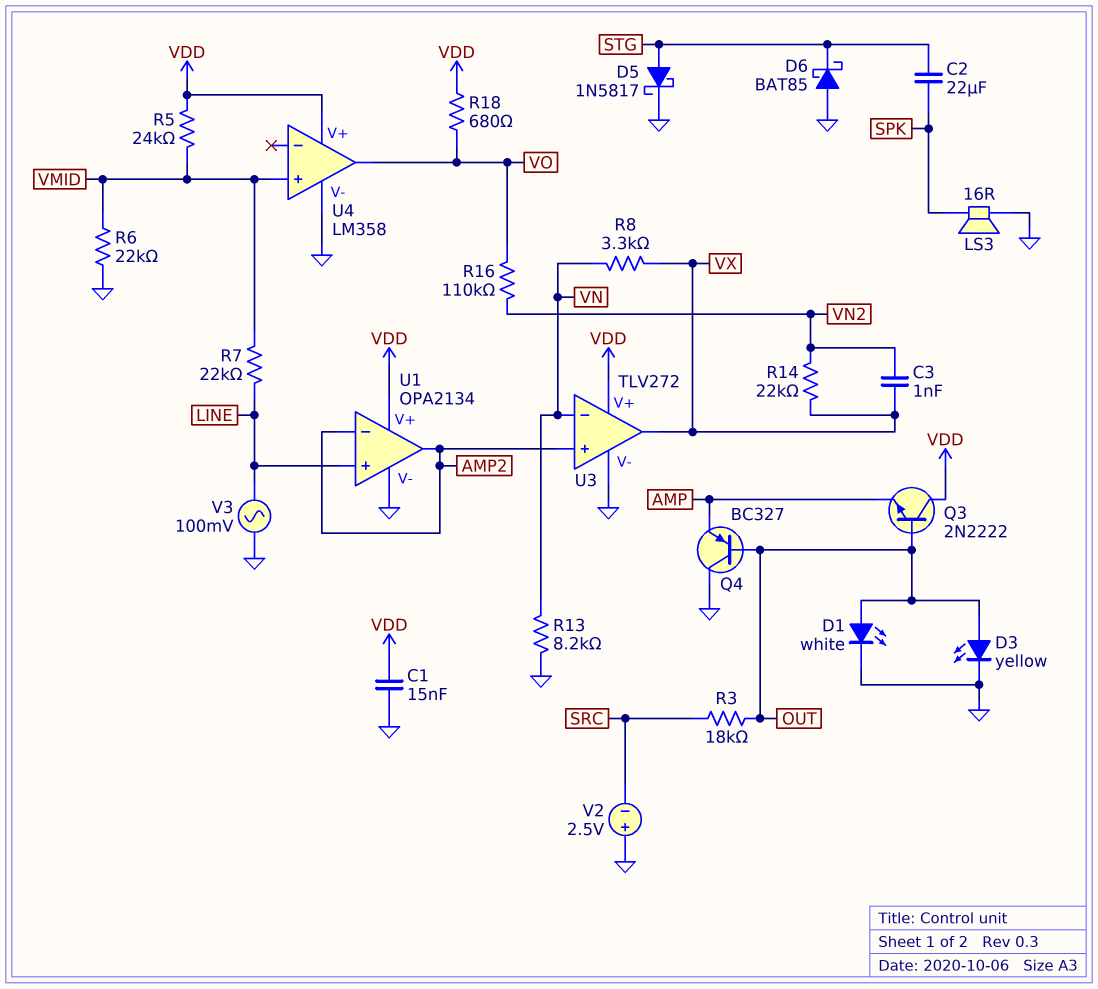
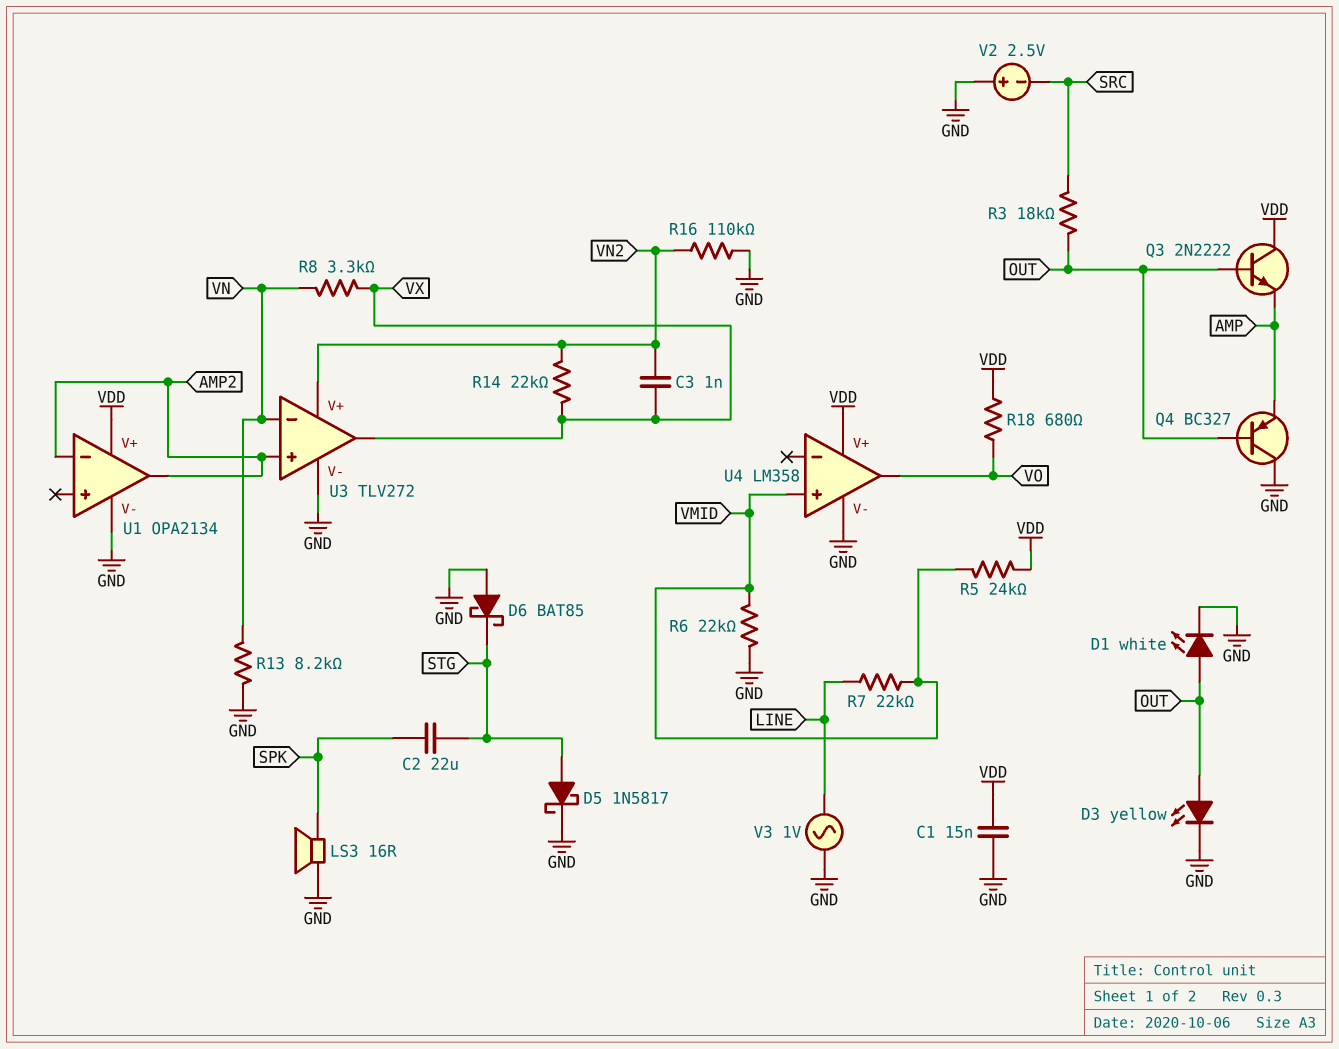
R16: 110k (VN2, VO) -> 110k (GND, VN2)
U1 pin in+: LINE -> none
U3 pin V+: VDD -> VN2
V3: AC 100mV (GND, LINE) -> AC 1V (GND, LINE)

